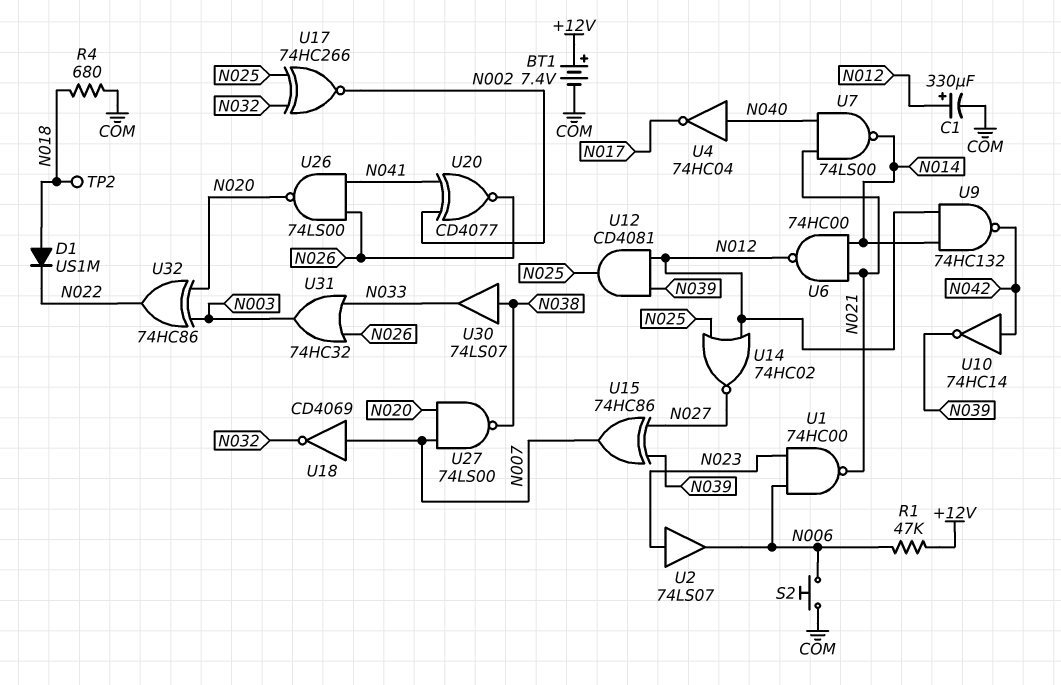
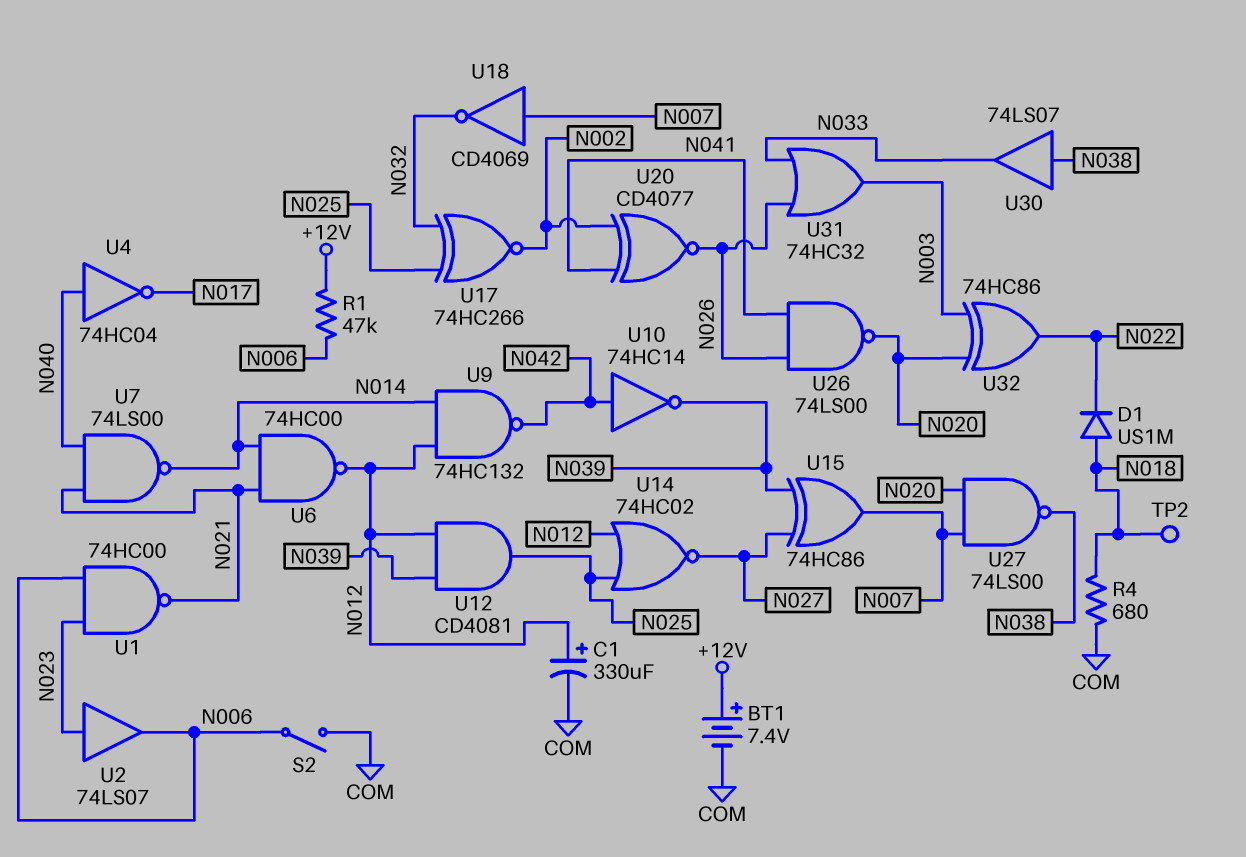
S2: button (COM, N006) -> switch (COM, N006)

